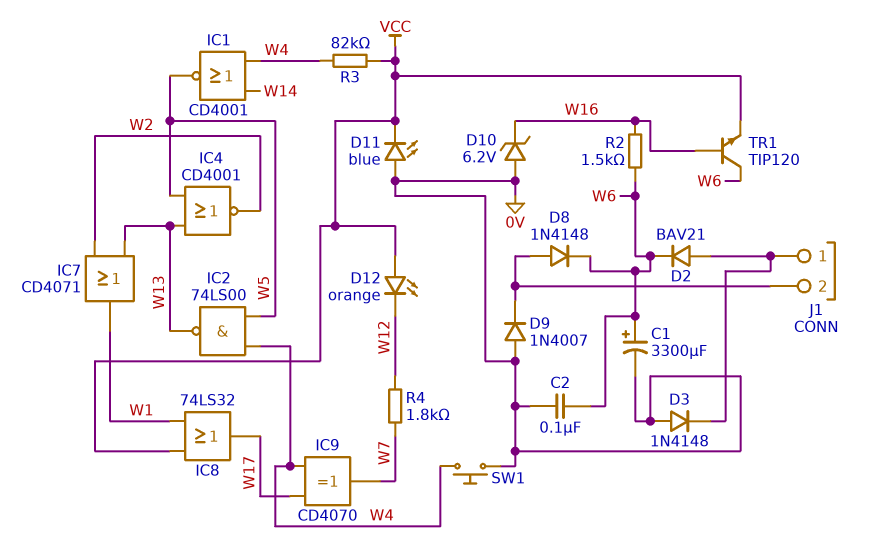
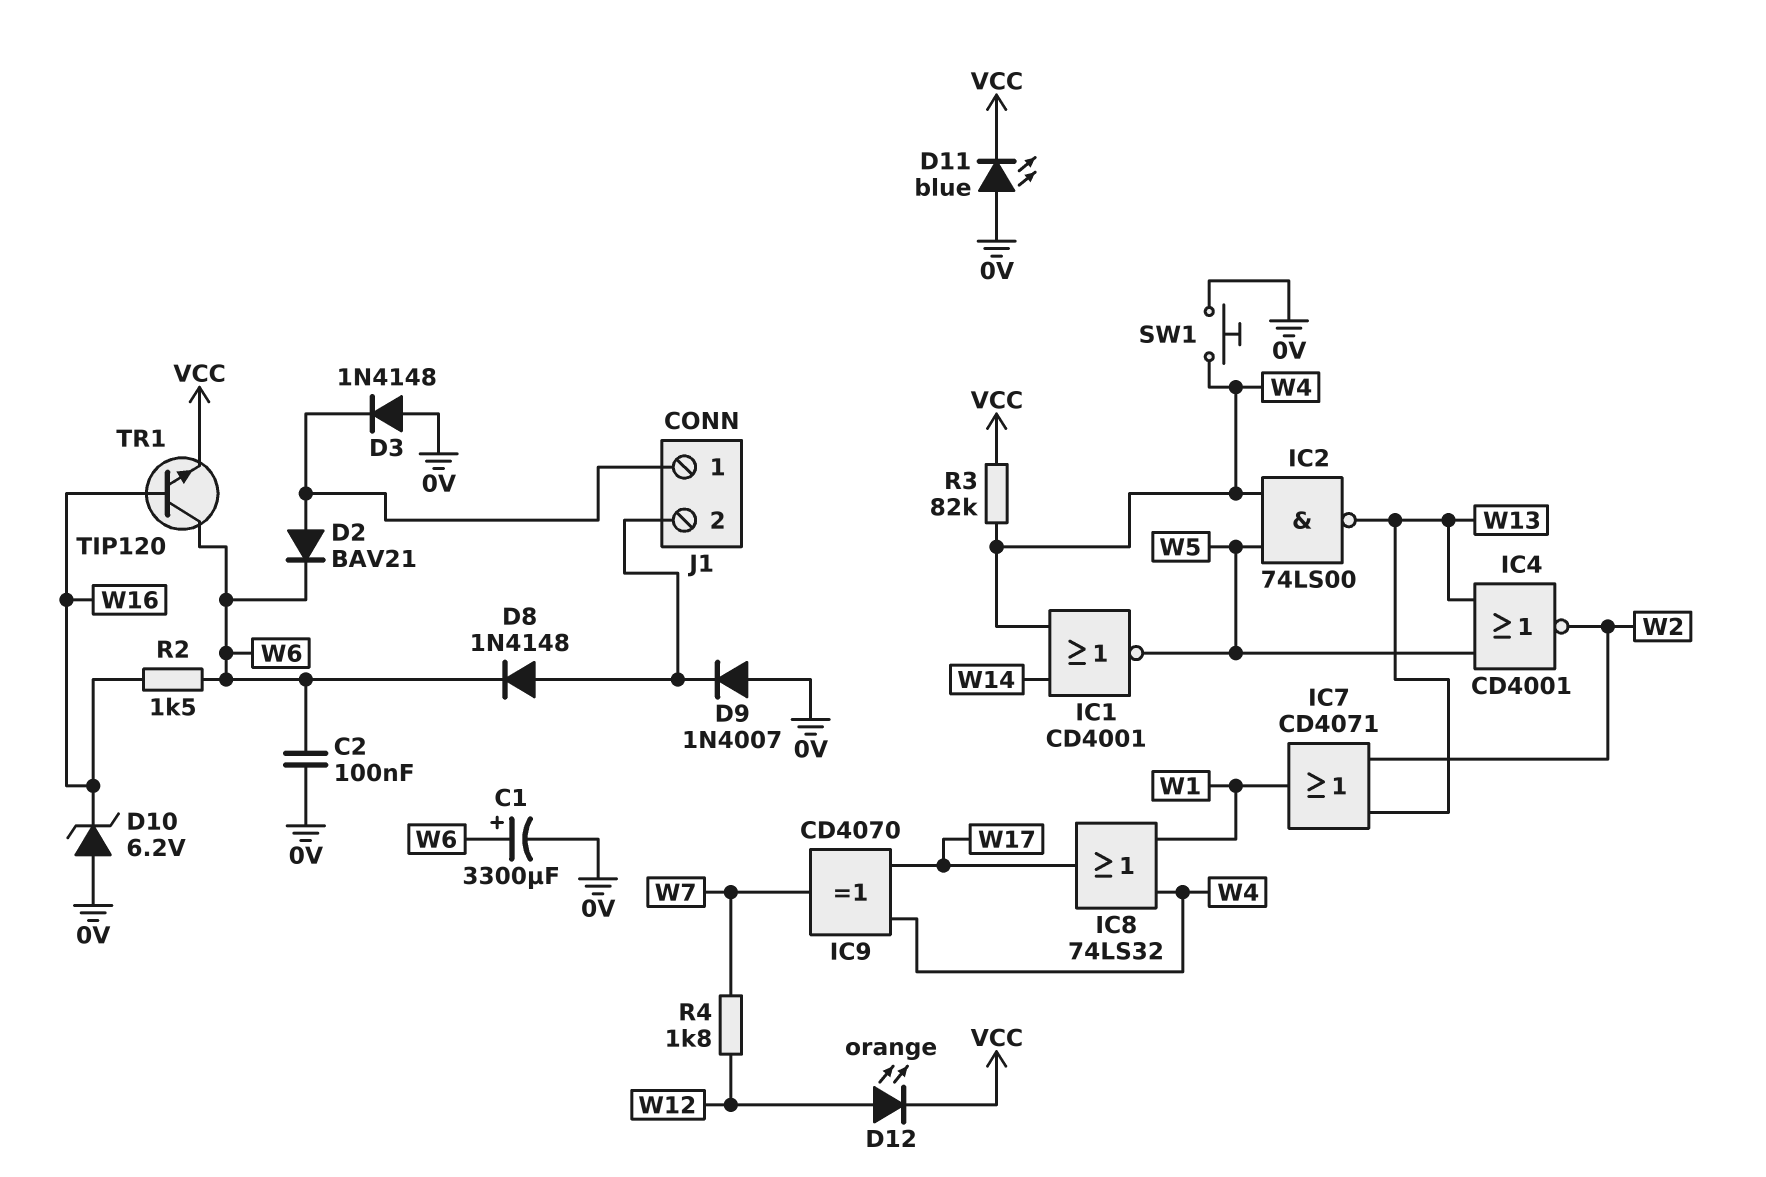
D12: LED orange (A VCC, K W12) -> LED orange (A W12, K VCC)
IC8: OR 74LS32 (in VCC, in W1, out W17) -> OR 74LS32 (in W1, in W4, out W17)

